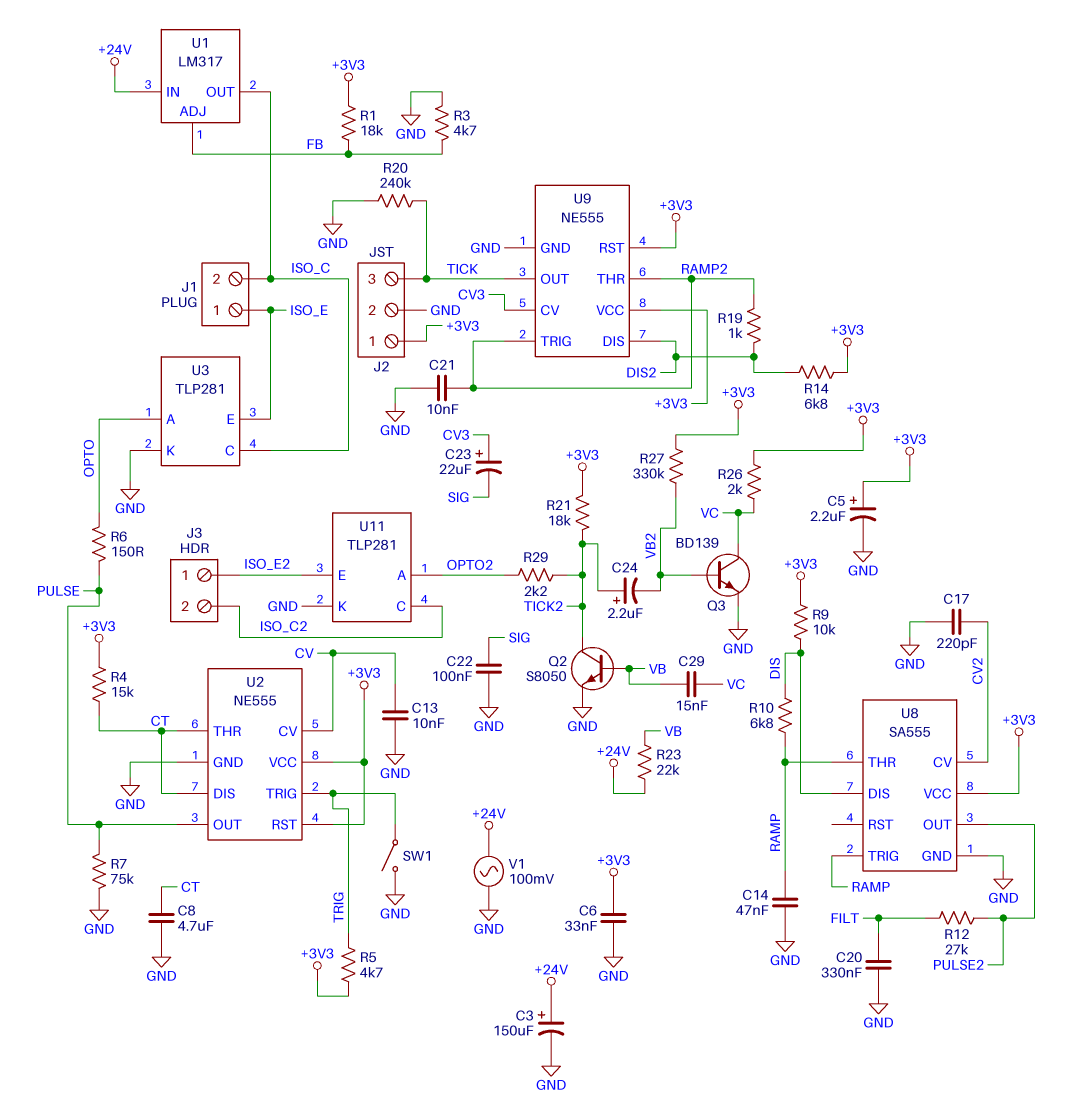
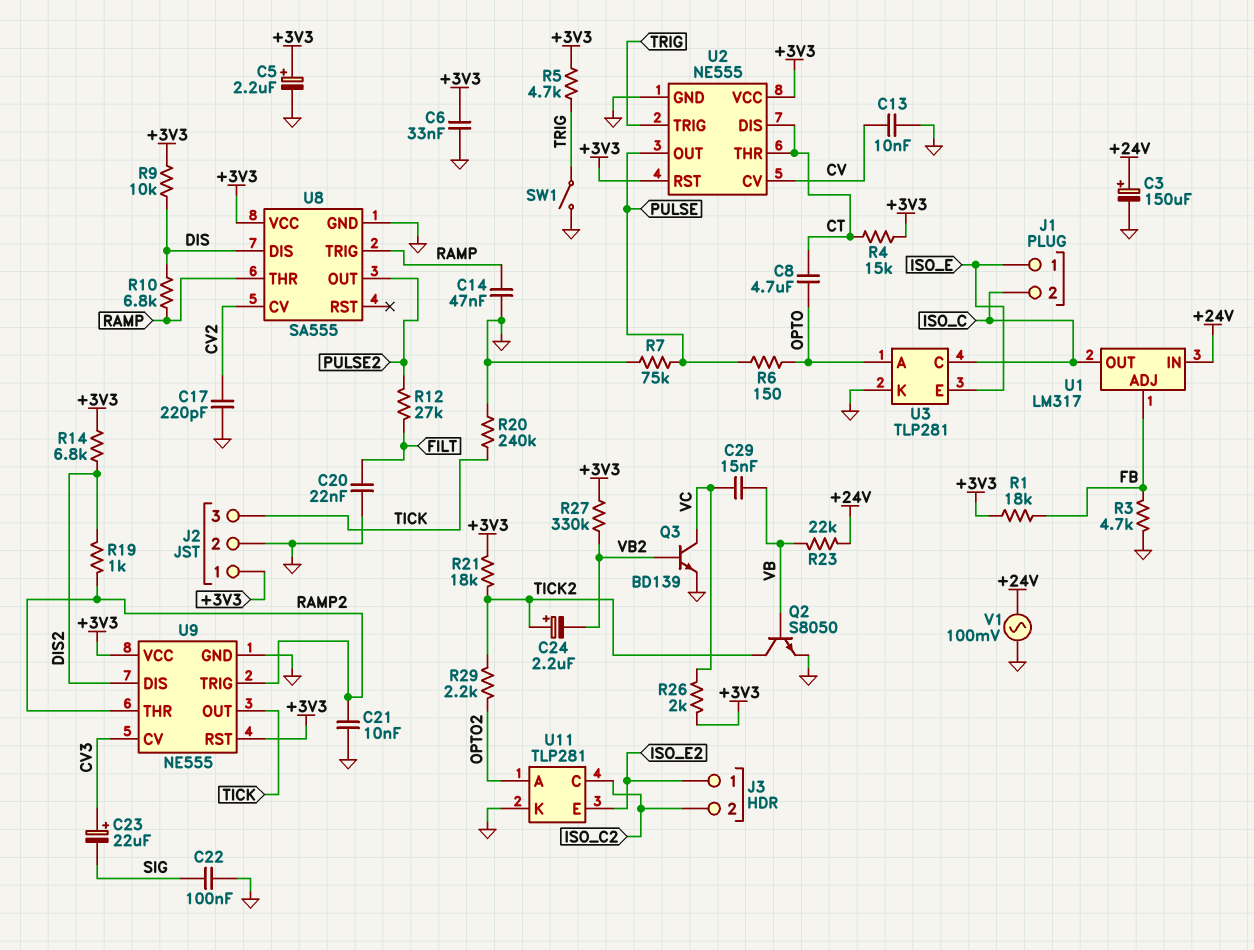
C8: 4.7uF (CT, GND) -> 4.7uF (CT, OPTO)
C20: 330nF (FILT, GND) -> 22nF (FILT, GND)

